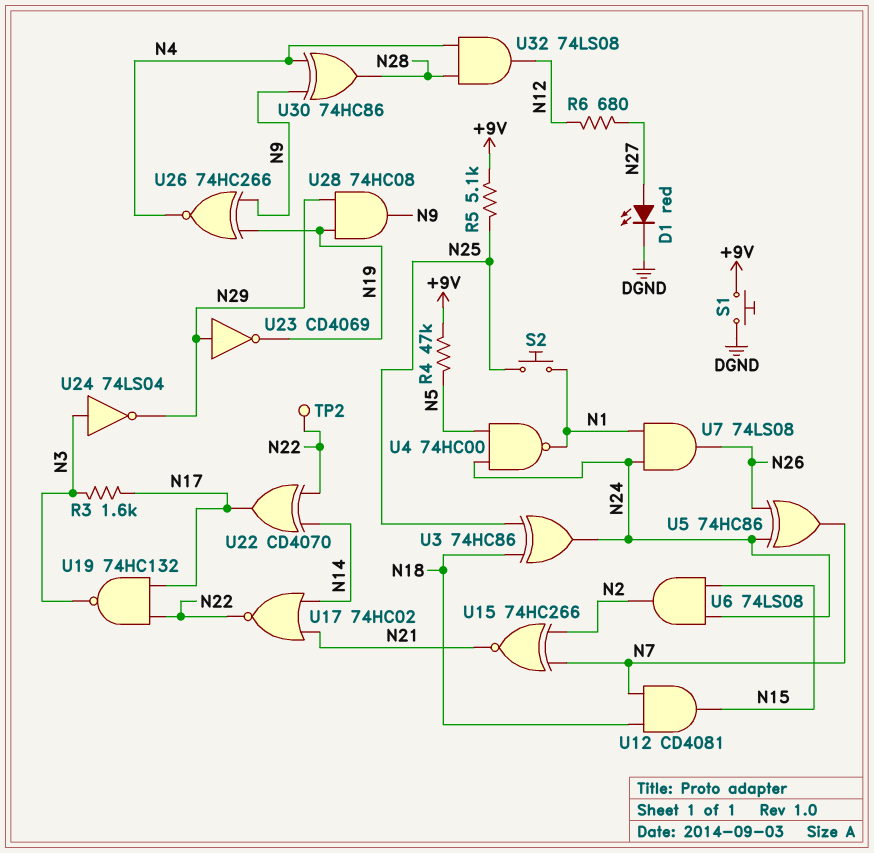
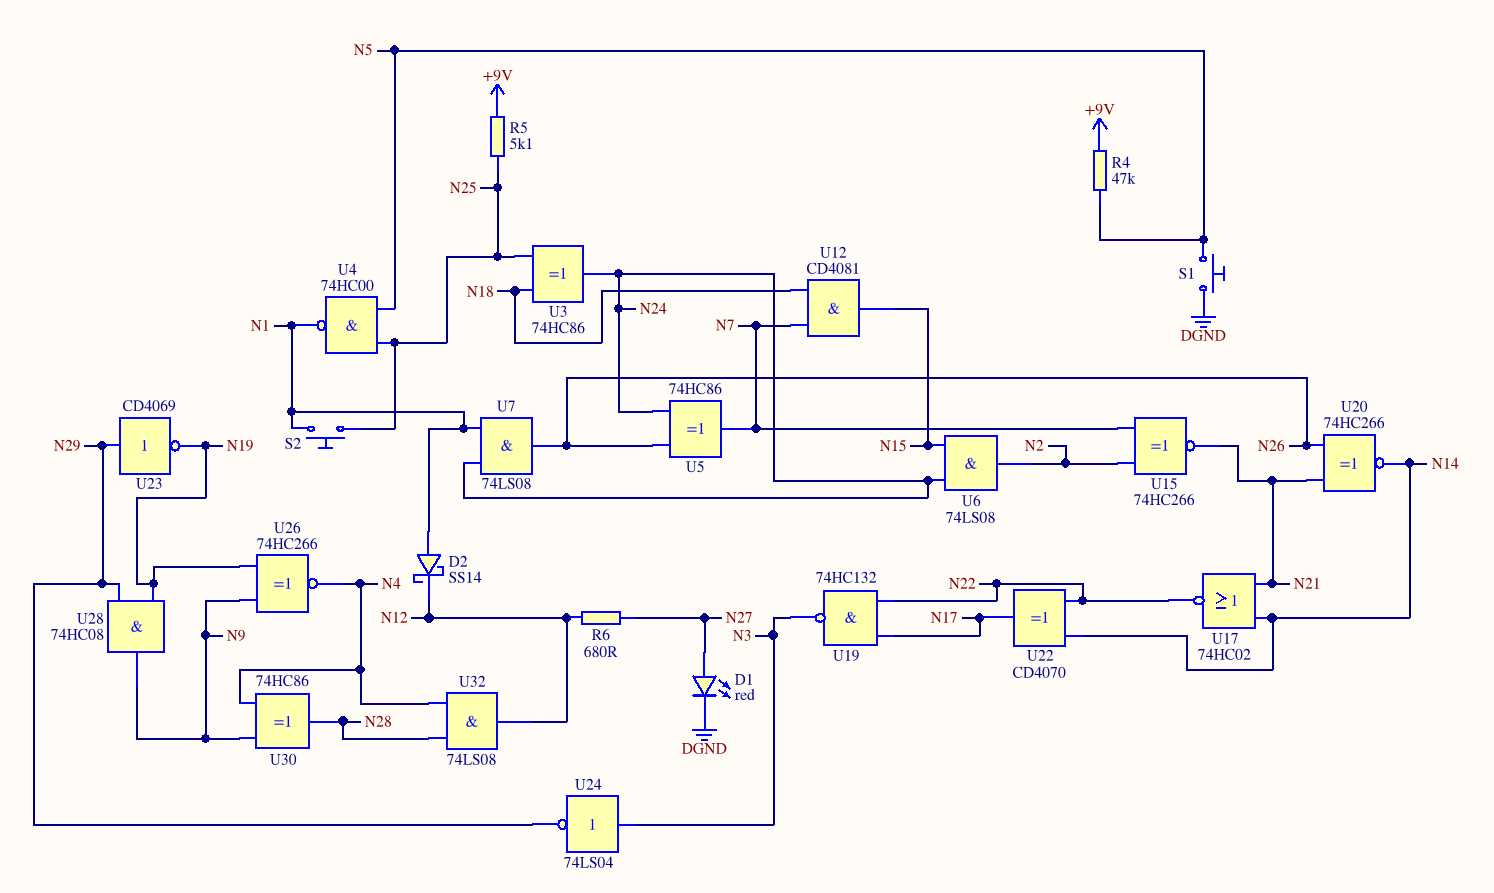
D2: none -> schottky SS14 (A N1, K N12)
R3: 1.6k (N3, N17) -> none
S1: button (+9V, DGND) -> button (DGND, N5)
TP2: test point (N22) -> none
U4: NAND 74HC00 (in N5, in N24, out N1) -> NAND 74HC00 (in N5, in N25, out N1)
U20: none -> XNOR 74HC266 (in N21, in N26, out N14)

